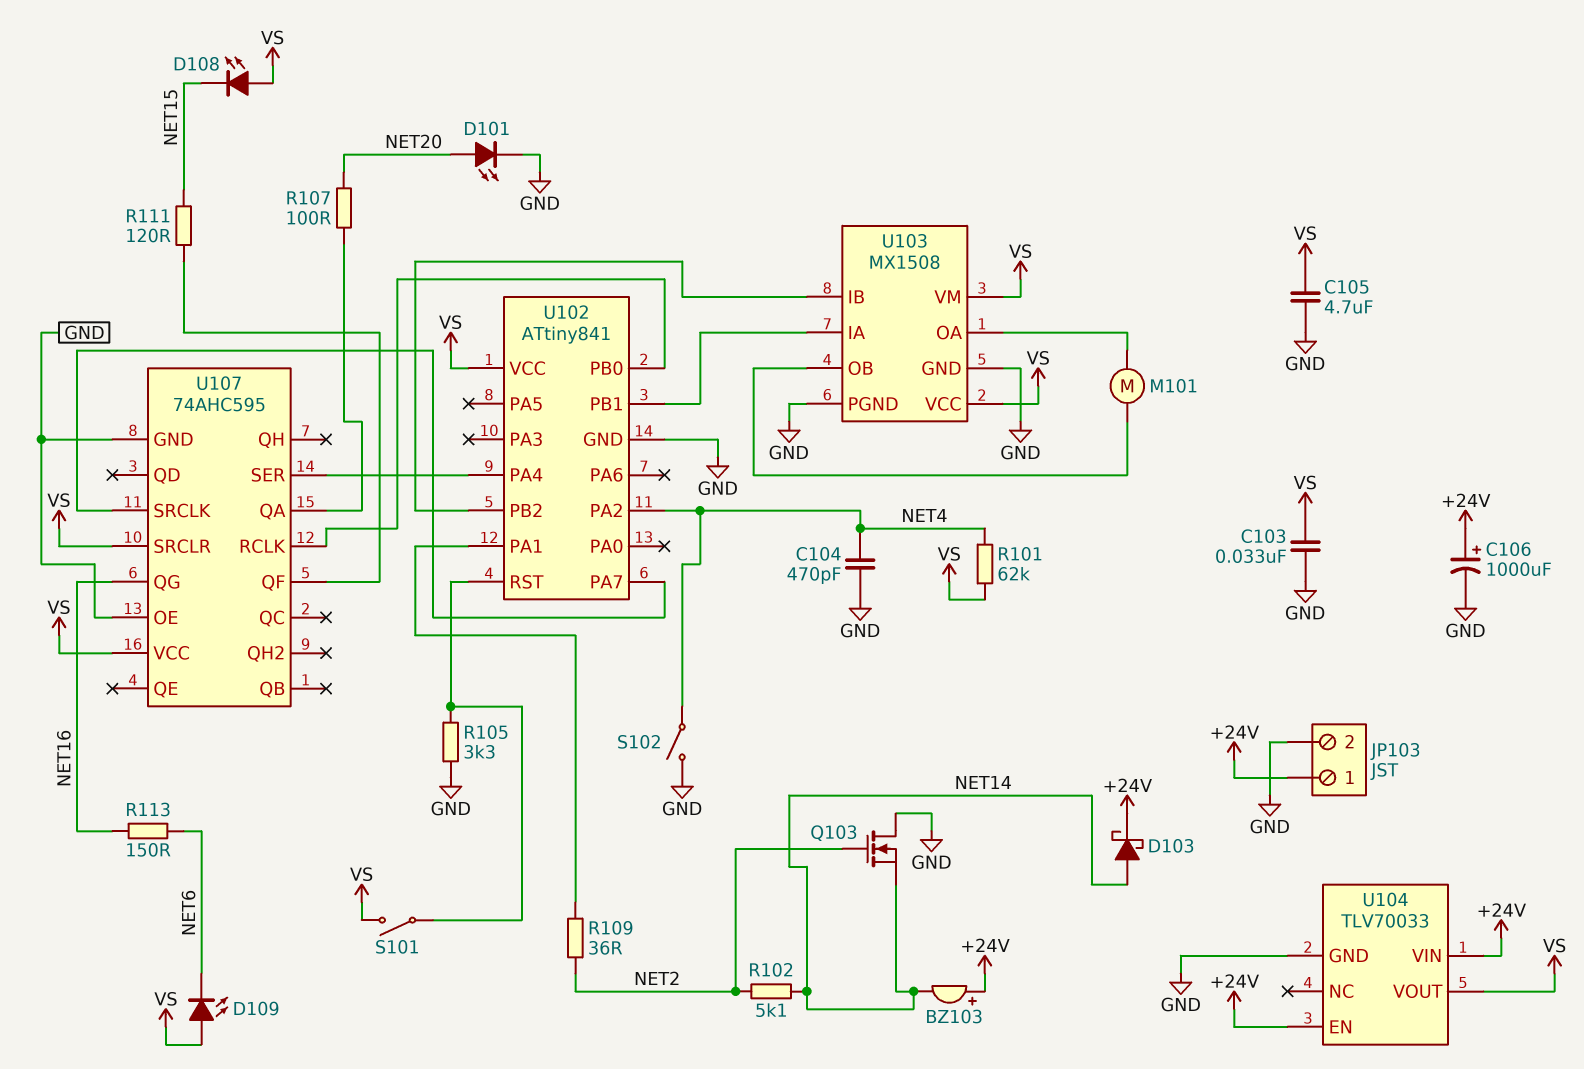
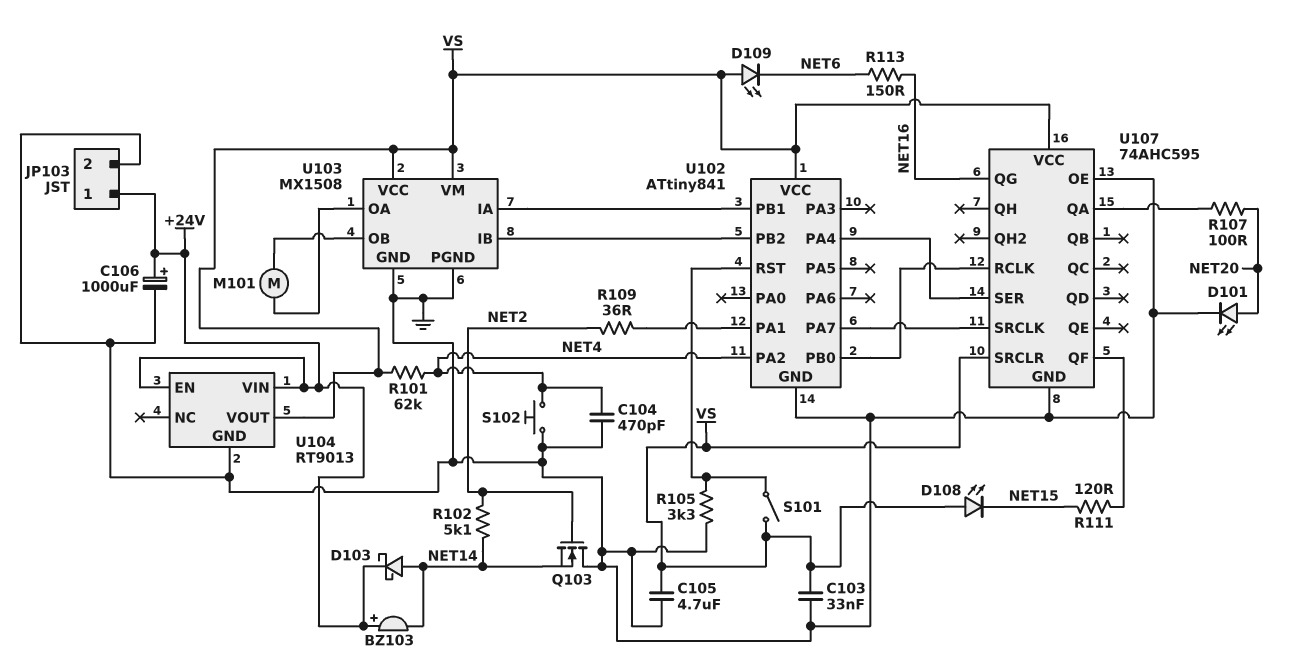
S102: switch (GND, NET4) -> button (GND, NET4)
U104: TLV70033 -> RT9013

